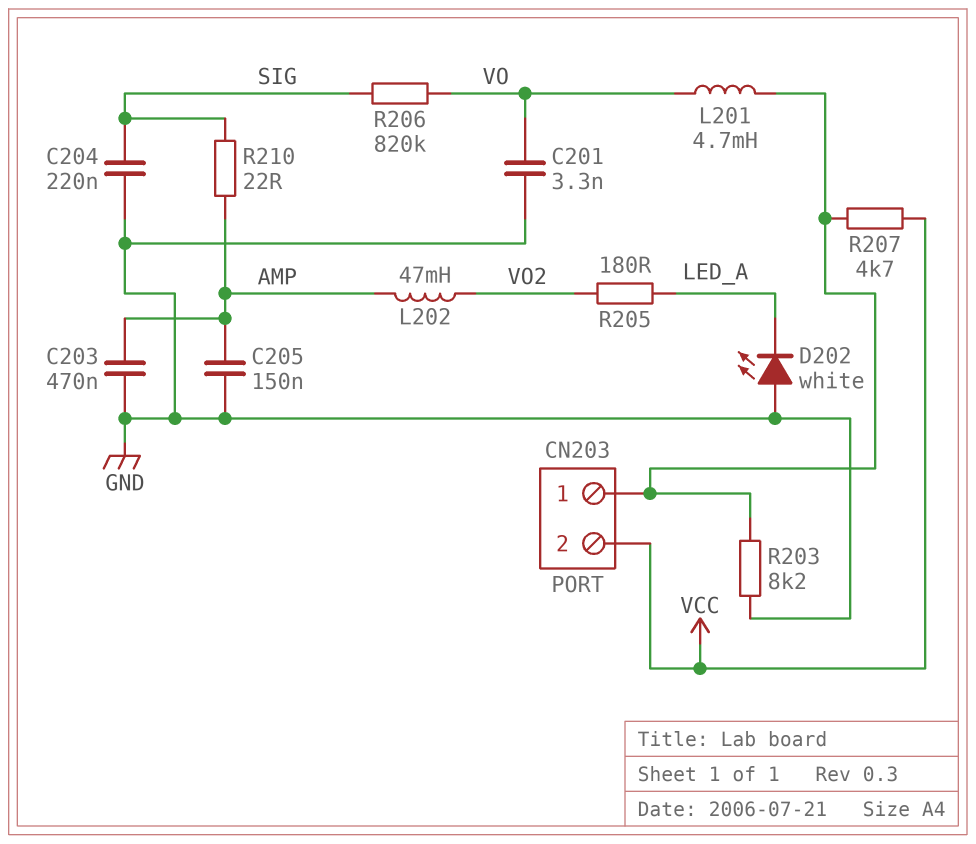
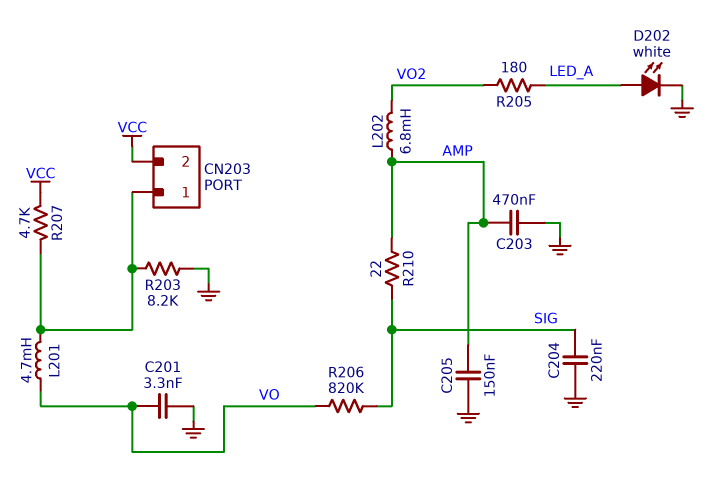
D202: LED white (A GND, K LED_A) -> LED white (A LED_A, K GND)
L202: 47mH (AMP, VO2) -> 6.8mH (AMP, VO2)

